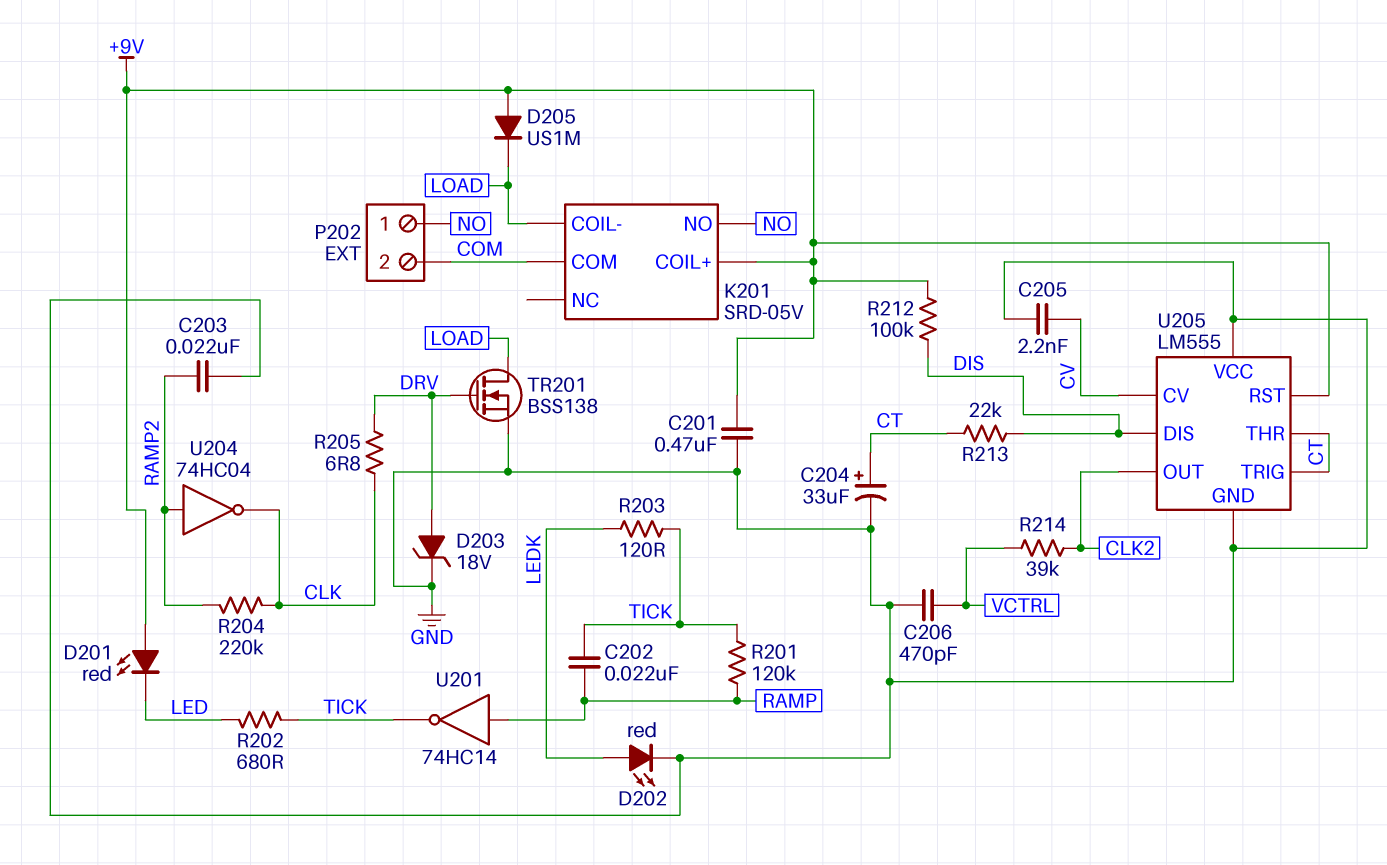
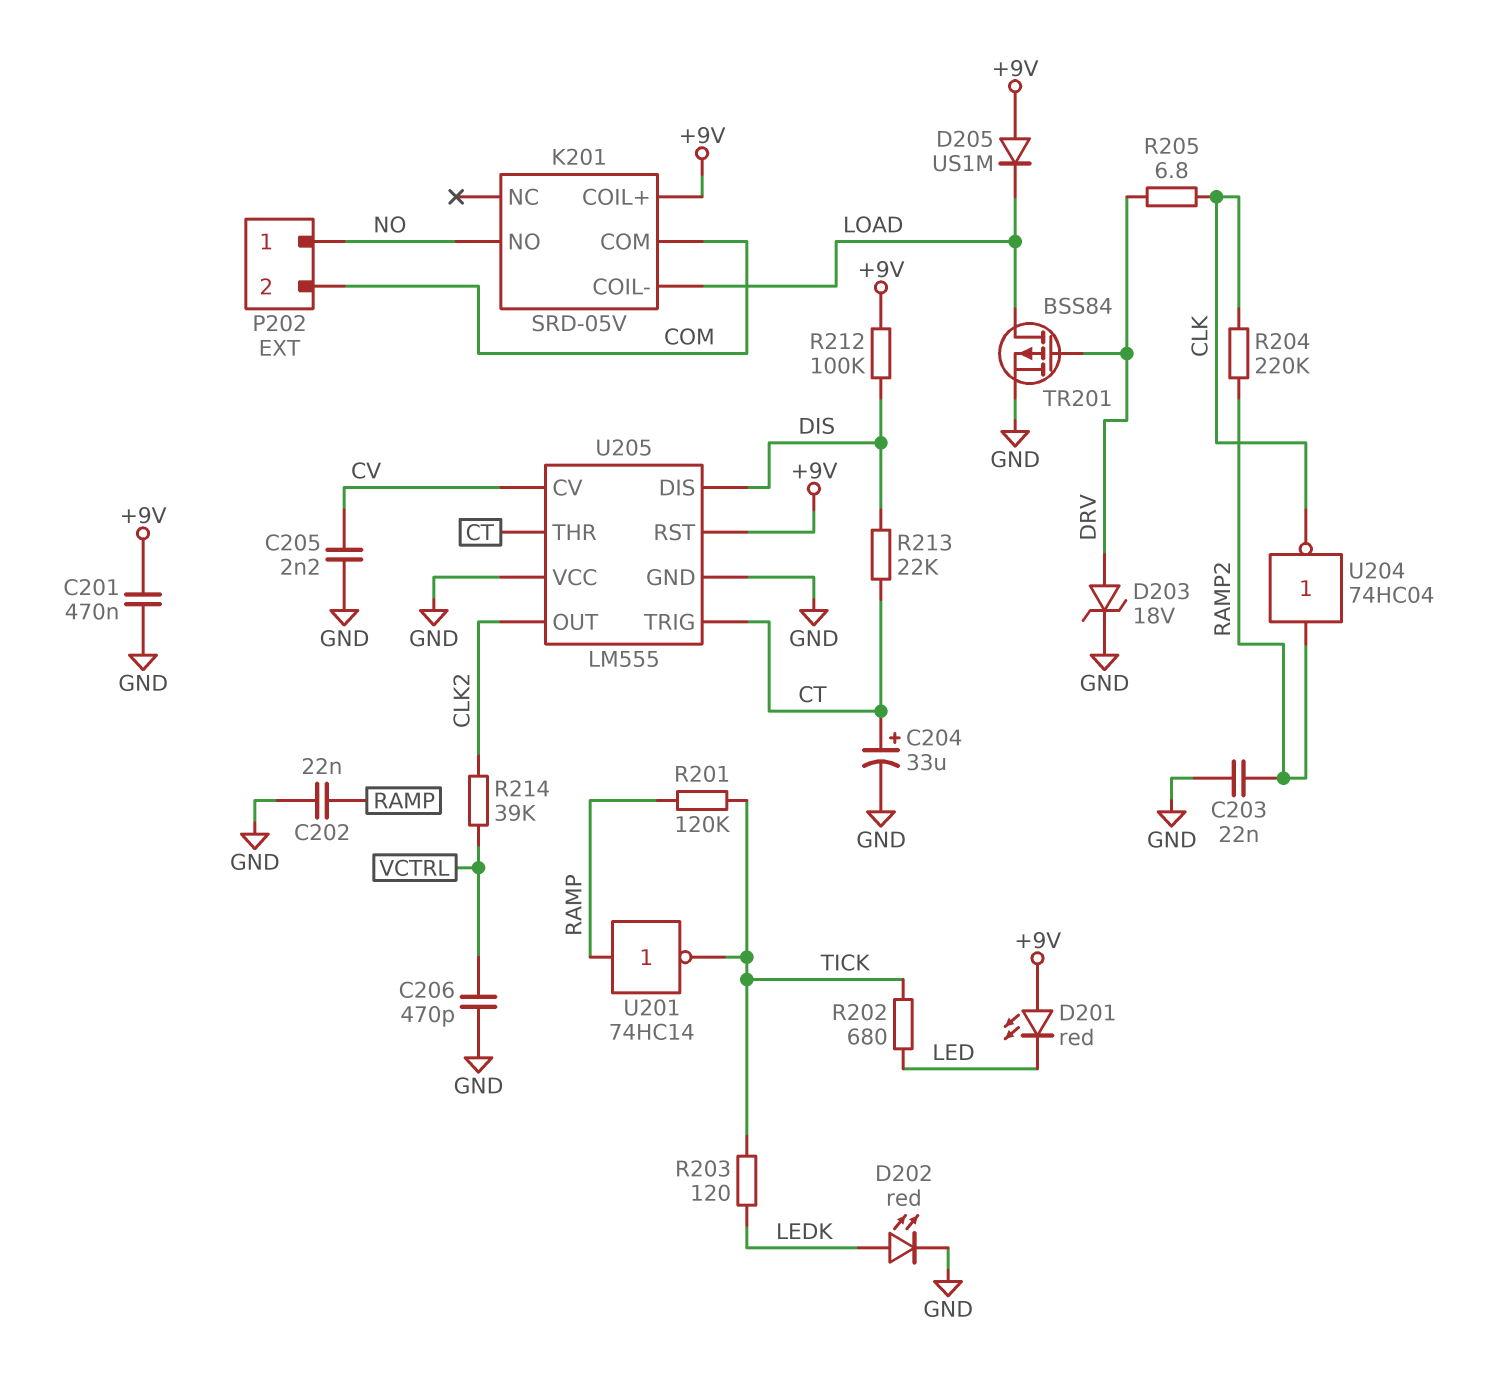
C202: 22nF (RAMP, TICK) -> 22nF (GND, RAMP)
TR201: NMOS BSS138 (G DRV, D LOAD, S GND) -> PMOS BSS84 (G DRV, D LOAD, S GND)

